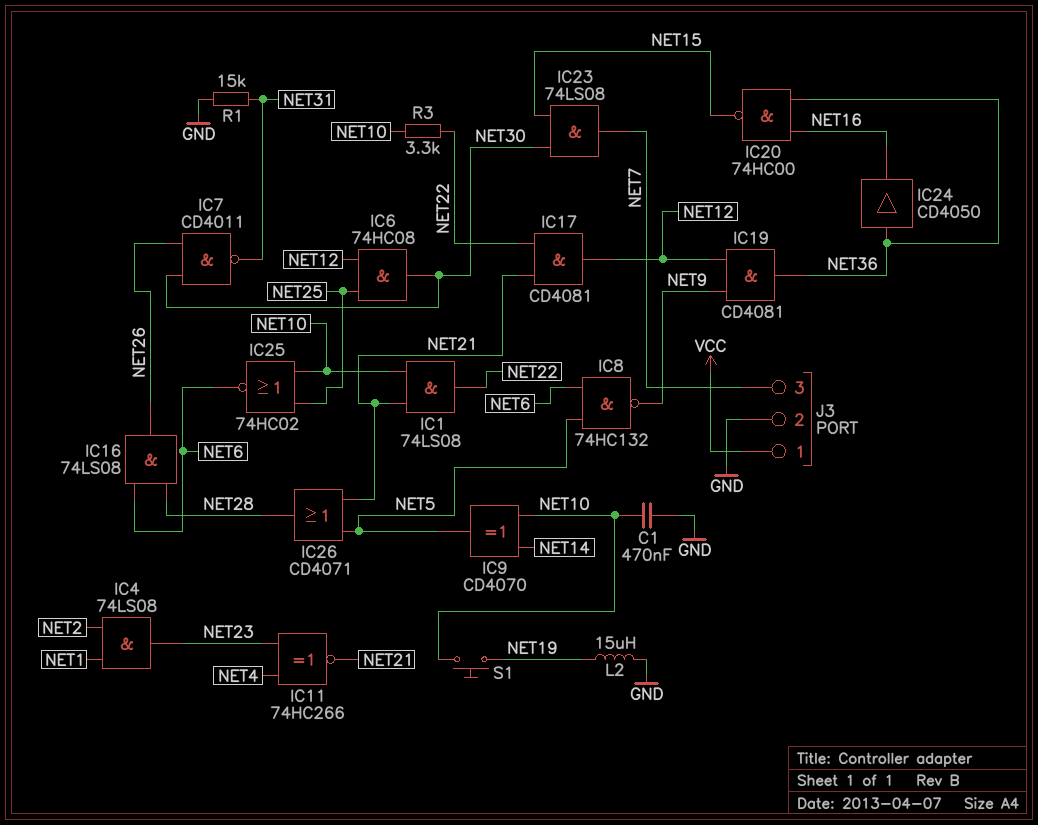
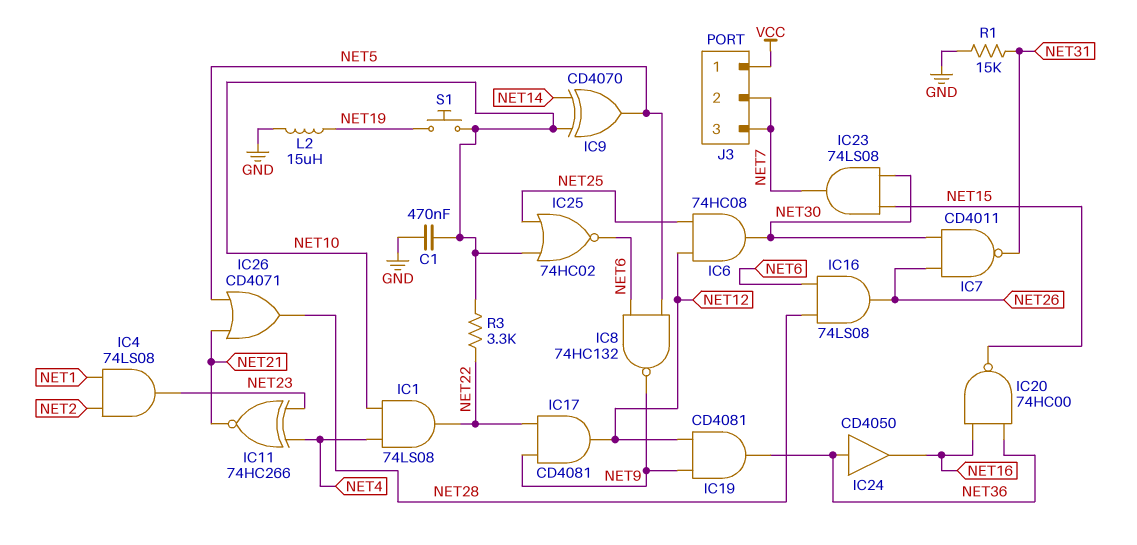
IC1: AND 74LS08 (in NET10, in NET21, out NET22) -> AND 74LS08 (in NET4, in NET10, out NET22)
IC17: AND CD4081 (in NET21, in NET22, out NET12) -> AND CD4081 (in NET9, in NET22, out NET12)
J3 pin 2: GND -> NET7

